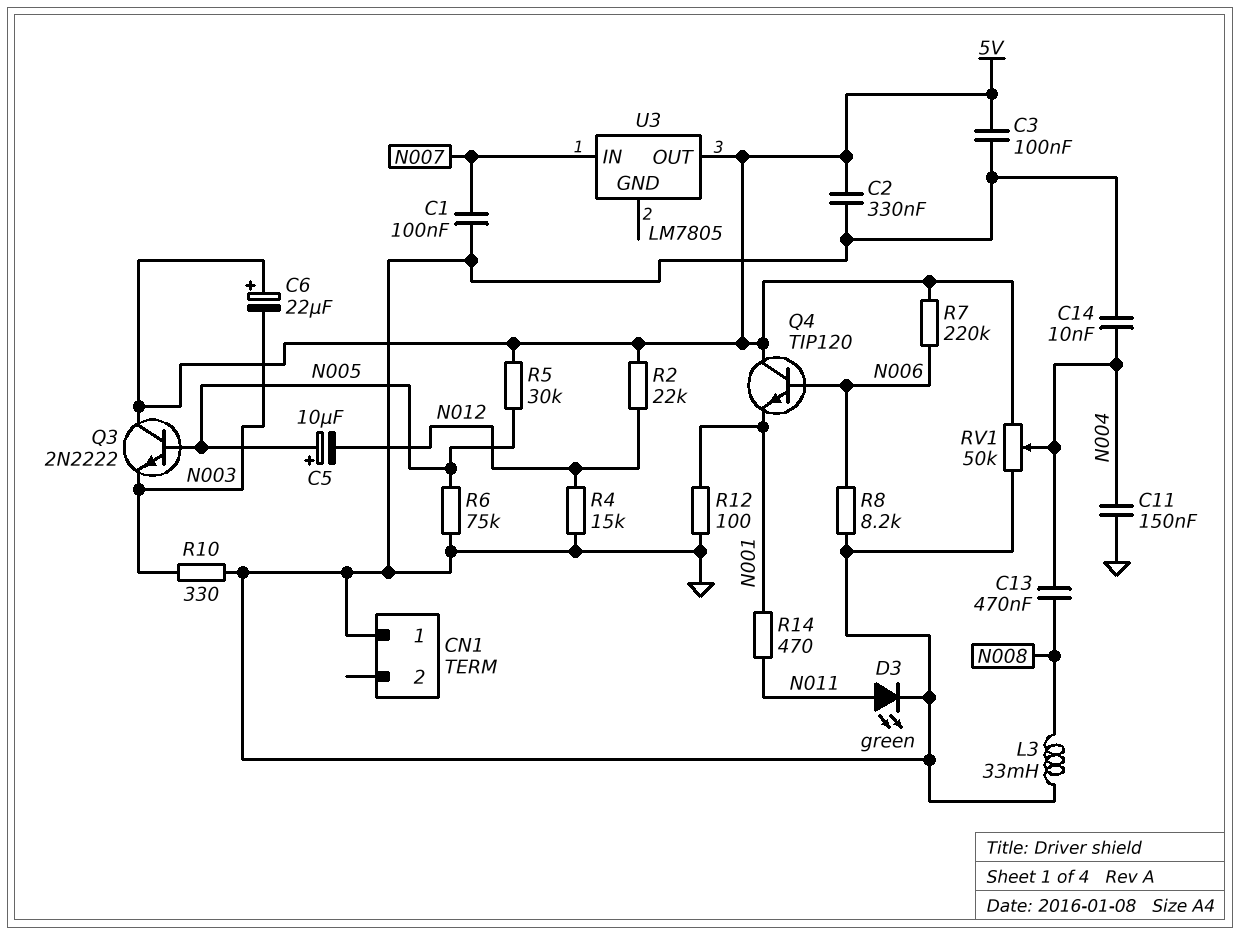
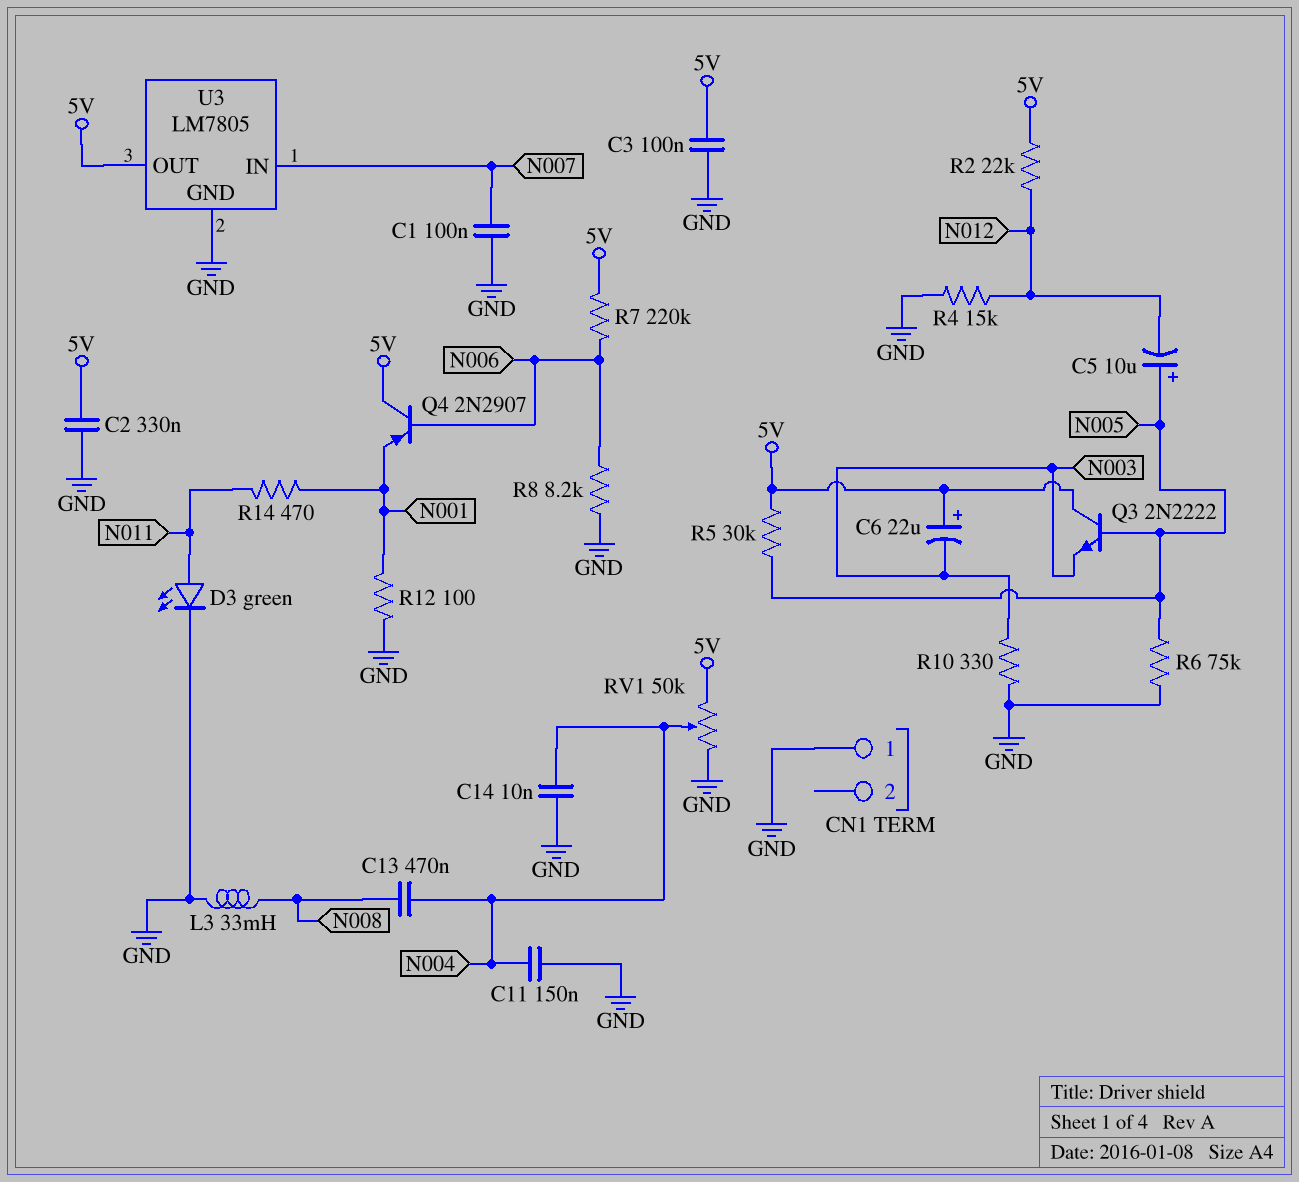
Q4: NPN TIP120 (B N006, C 5V, E N001) -> PNP 2N2907 (B N006, C 5V, E N001)
U3 pin GND: none -> GND

